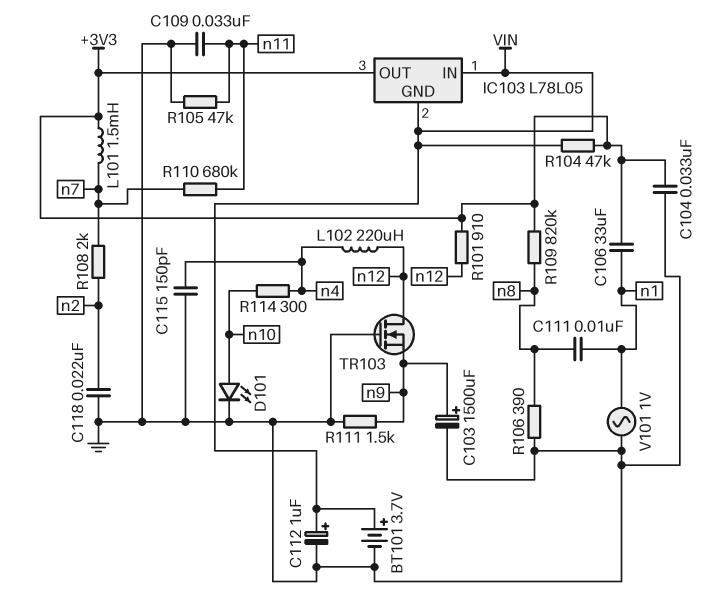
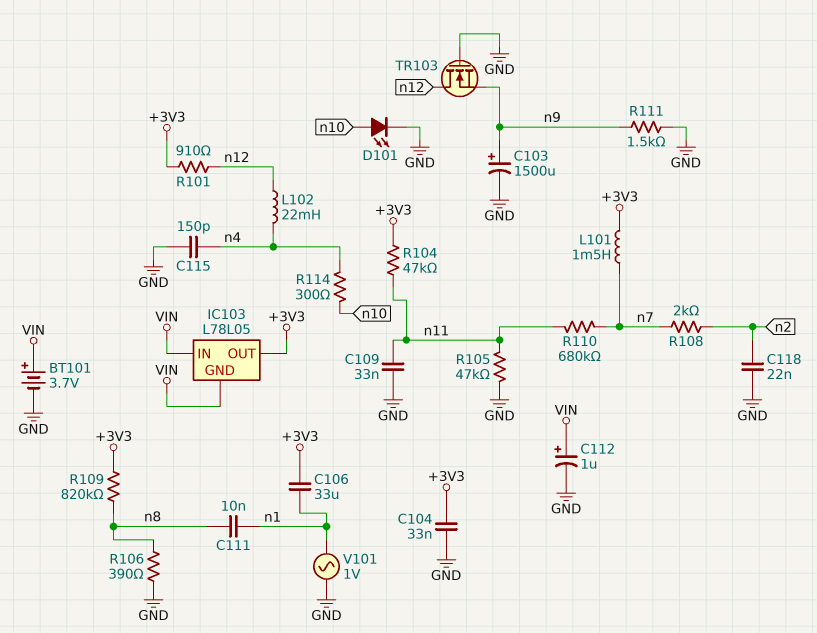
L102: 220uH (n4, n12) -> 22mH (n4, n12)
R104: 47k (+3V3, VIN) -> 47k (+3V3, n11)

